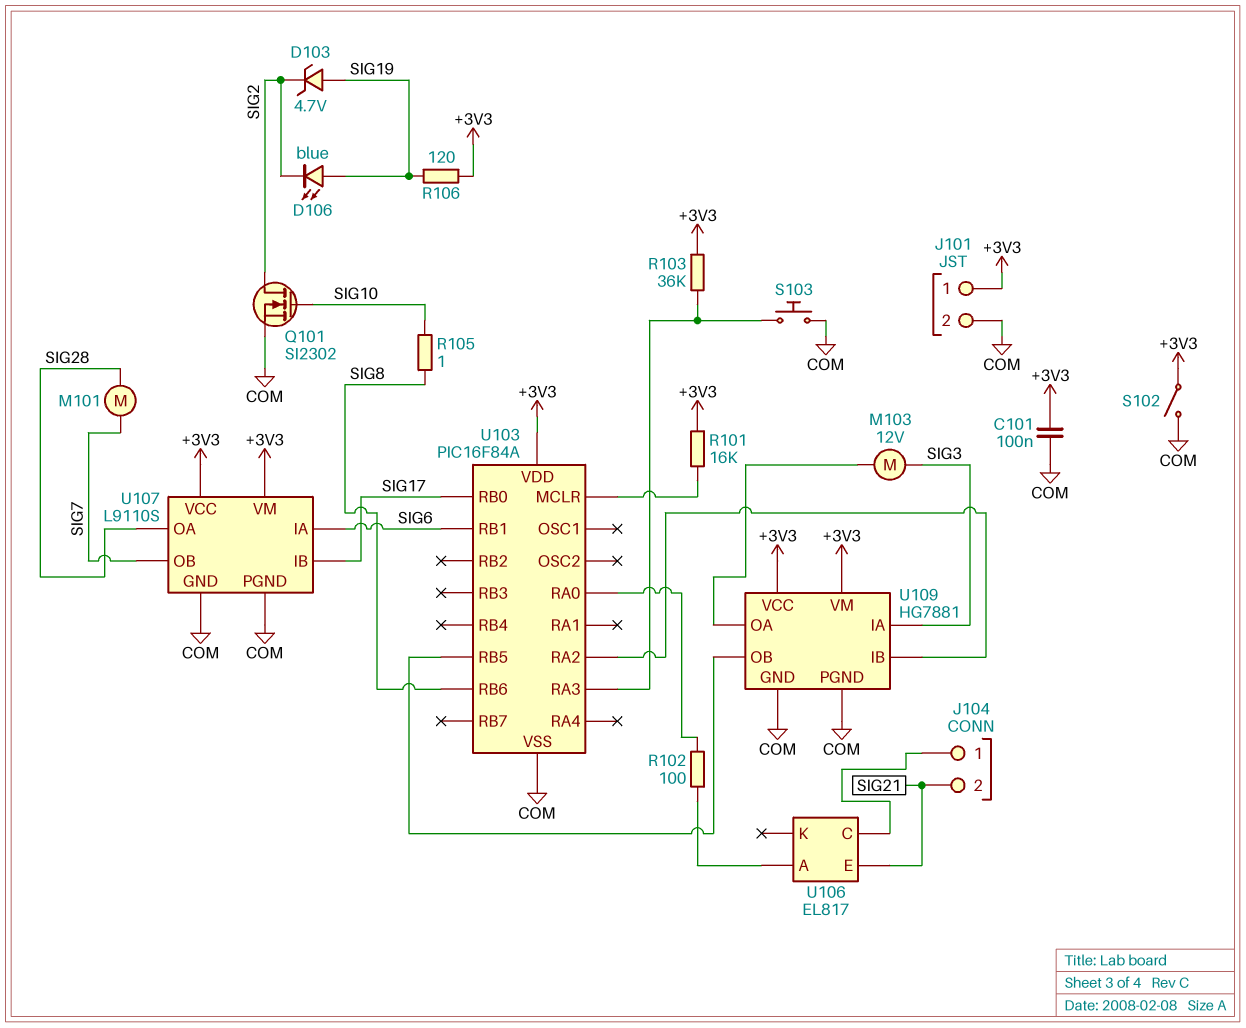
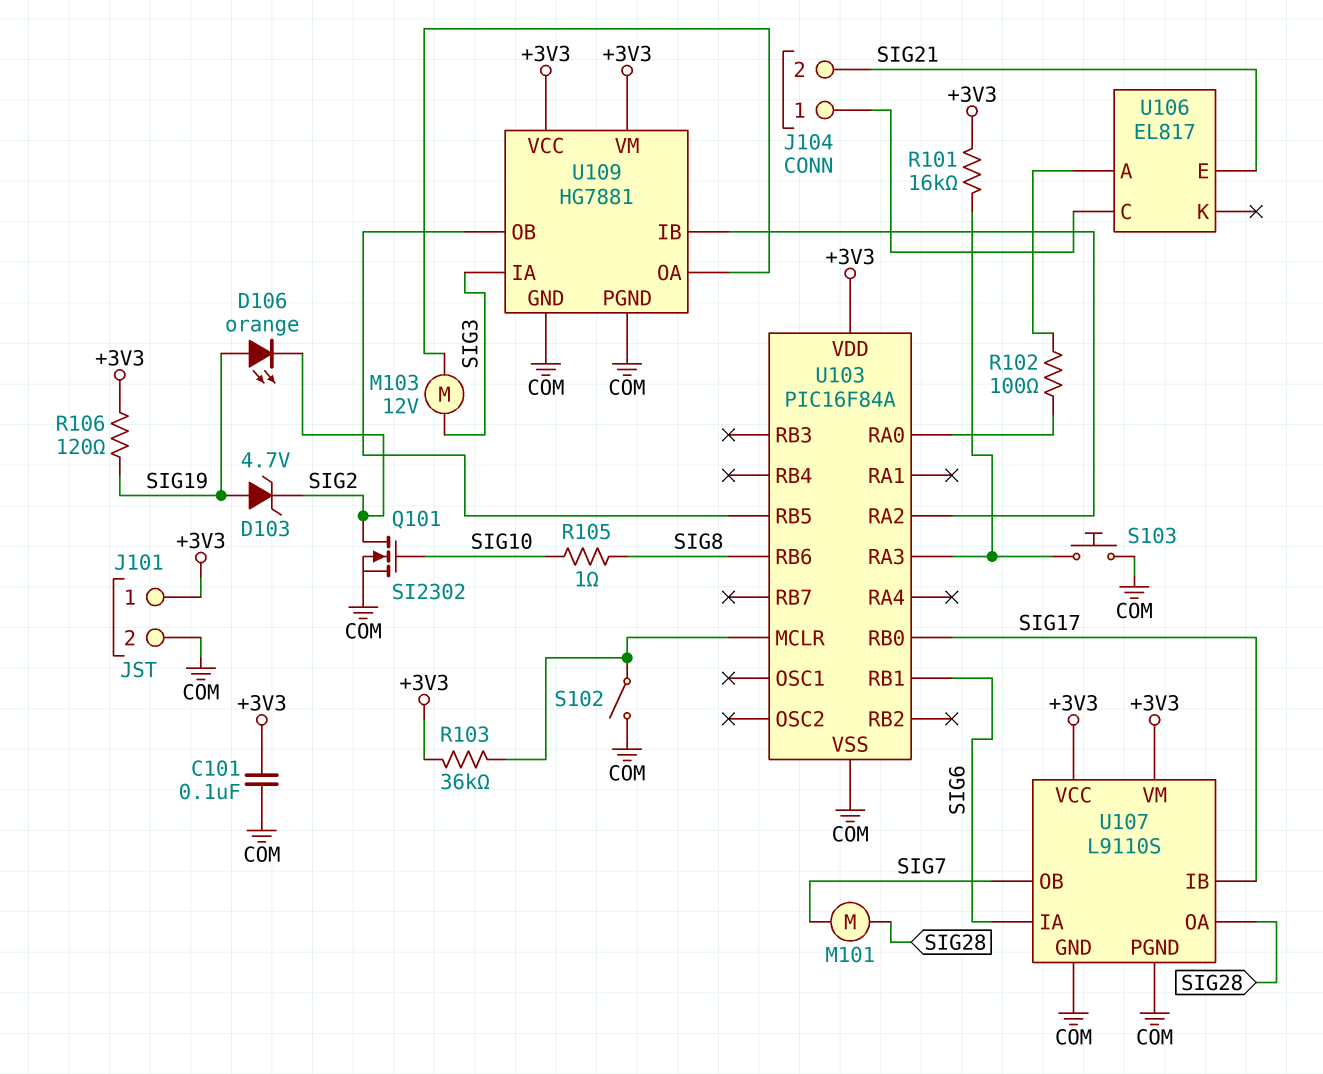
D106: LED blue (A SIG19, K SIG2) -> LED orange (A SIG19, K SIG2)
R101: 16k (+3V3, U103/MCLR) -> 16k (+3V3, U103/RA3)
R103: 36k (+3V3, U103/RA3) -> 36k (+3V3, U103/MCLR)
S102: switch (+3V3, COM) -> switch (COM, U103/MCLR)

